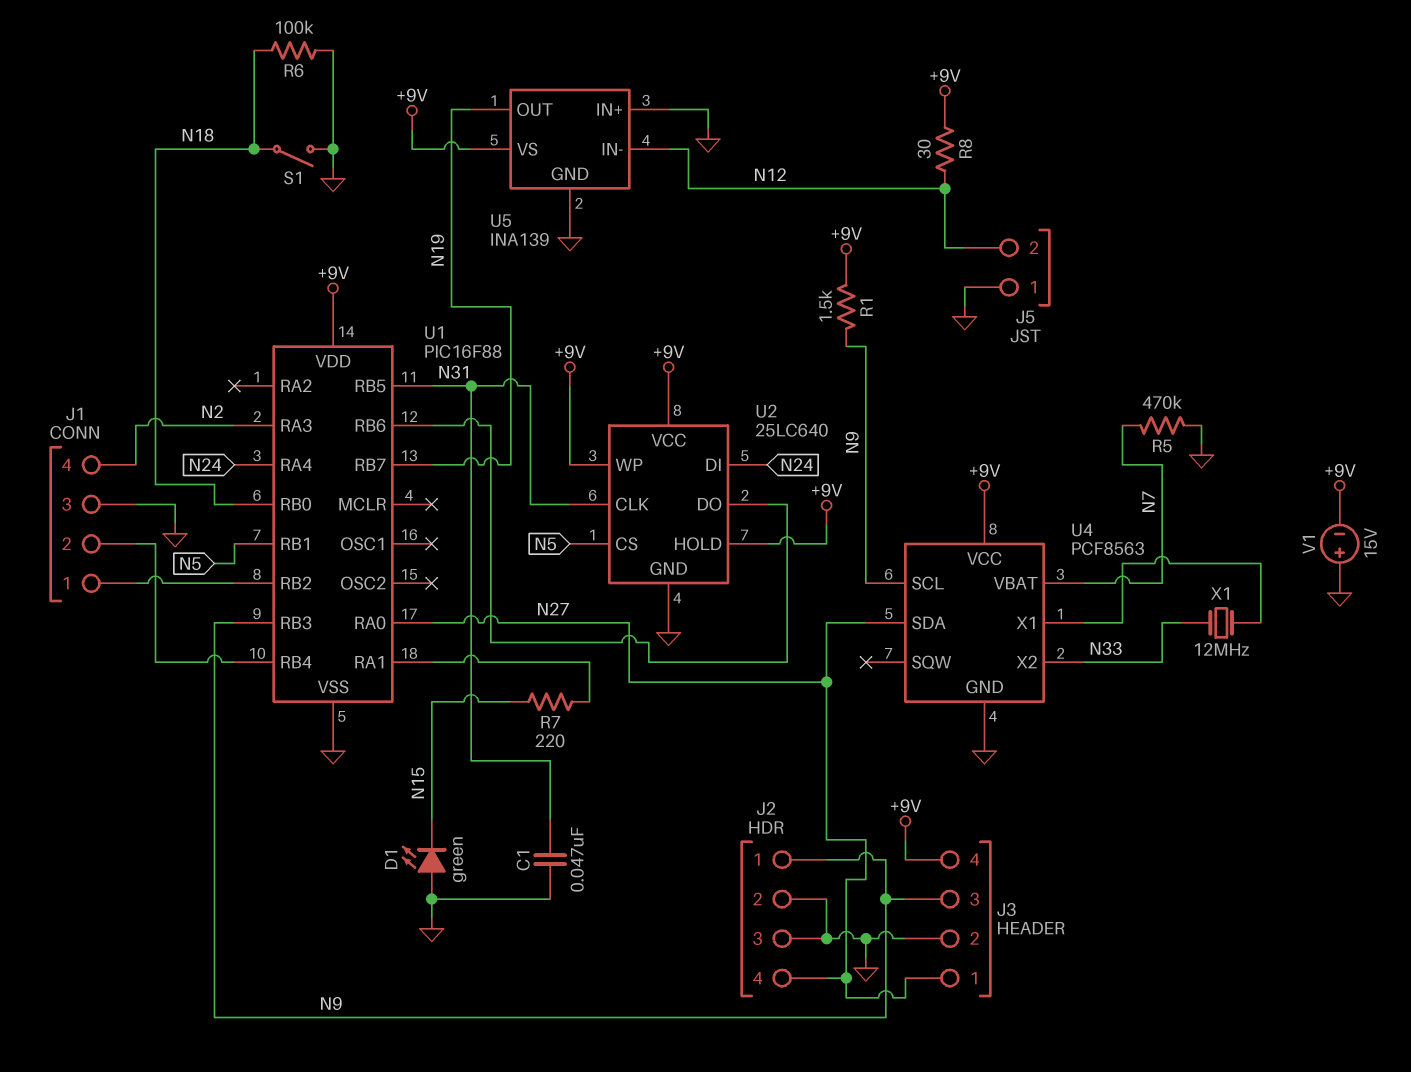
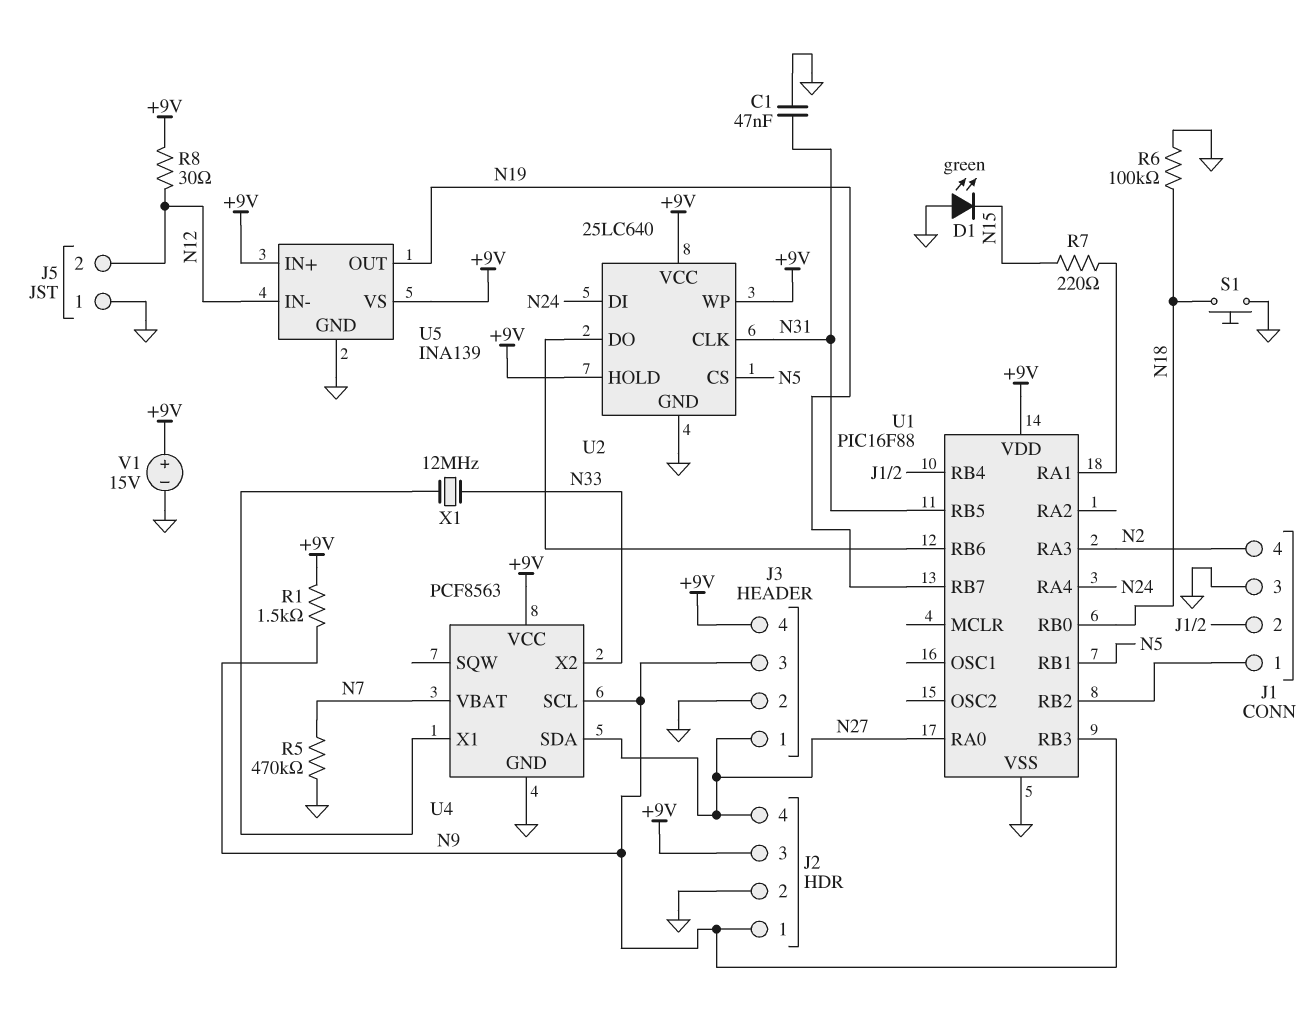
J2 pin 3: GND -> +9V
S1: switch (GND, N18) -> button (GND, N18)
U5 pin IN+: GND -> +9V
V1: 15V (plus GND, minus +9V) -> 15V (plus +9V, minus GND)

